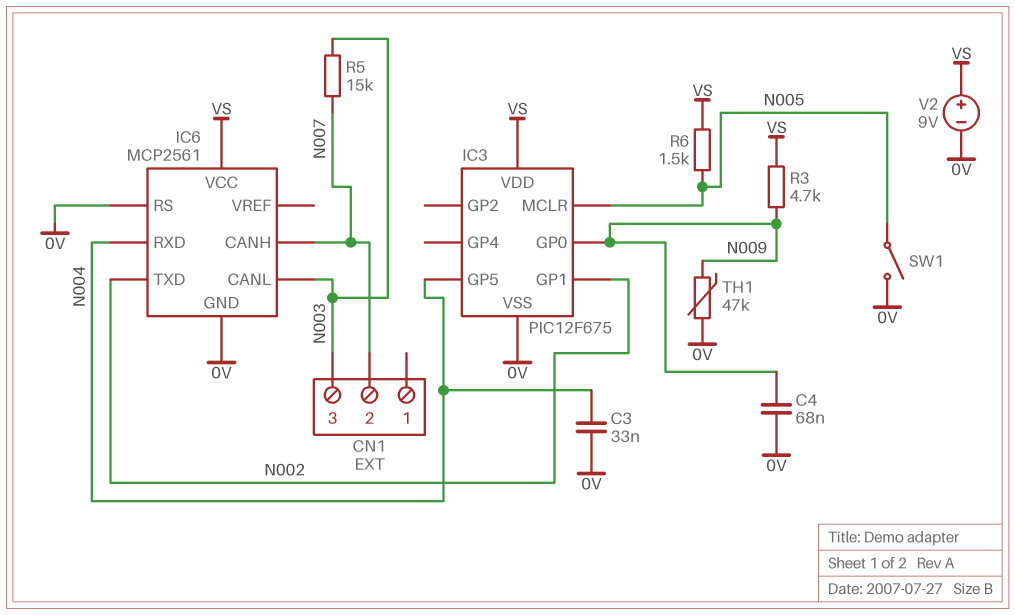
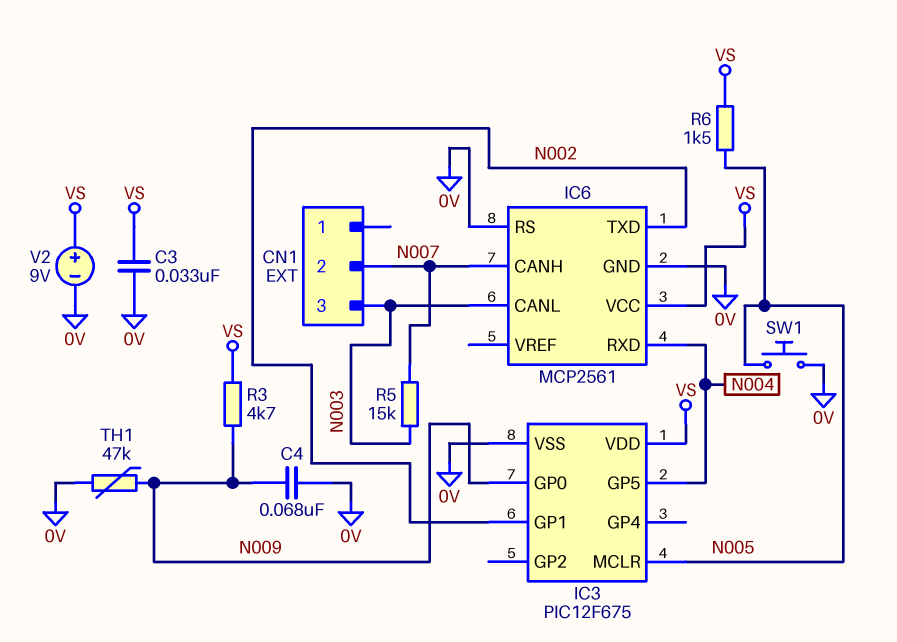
C3: 33nF (0V, N004) -> 33nF (0V, VS)
SW1: switch (0V, N005) -> button (0V, N005)

